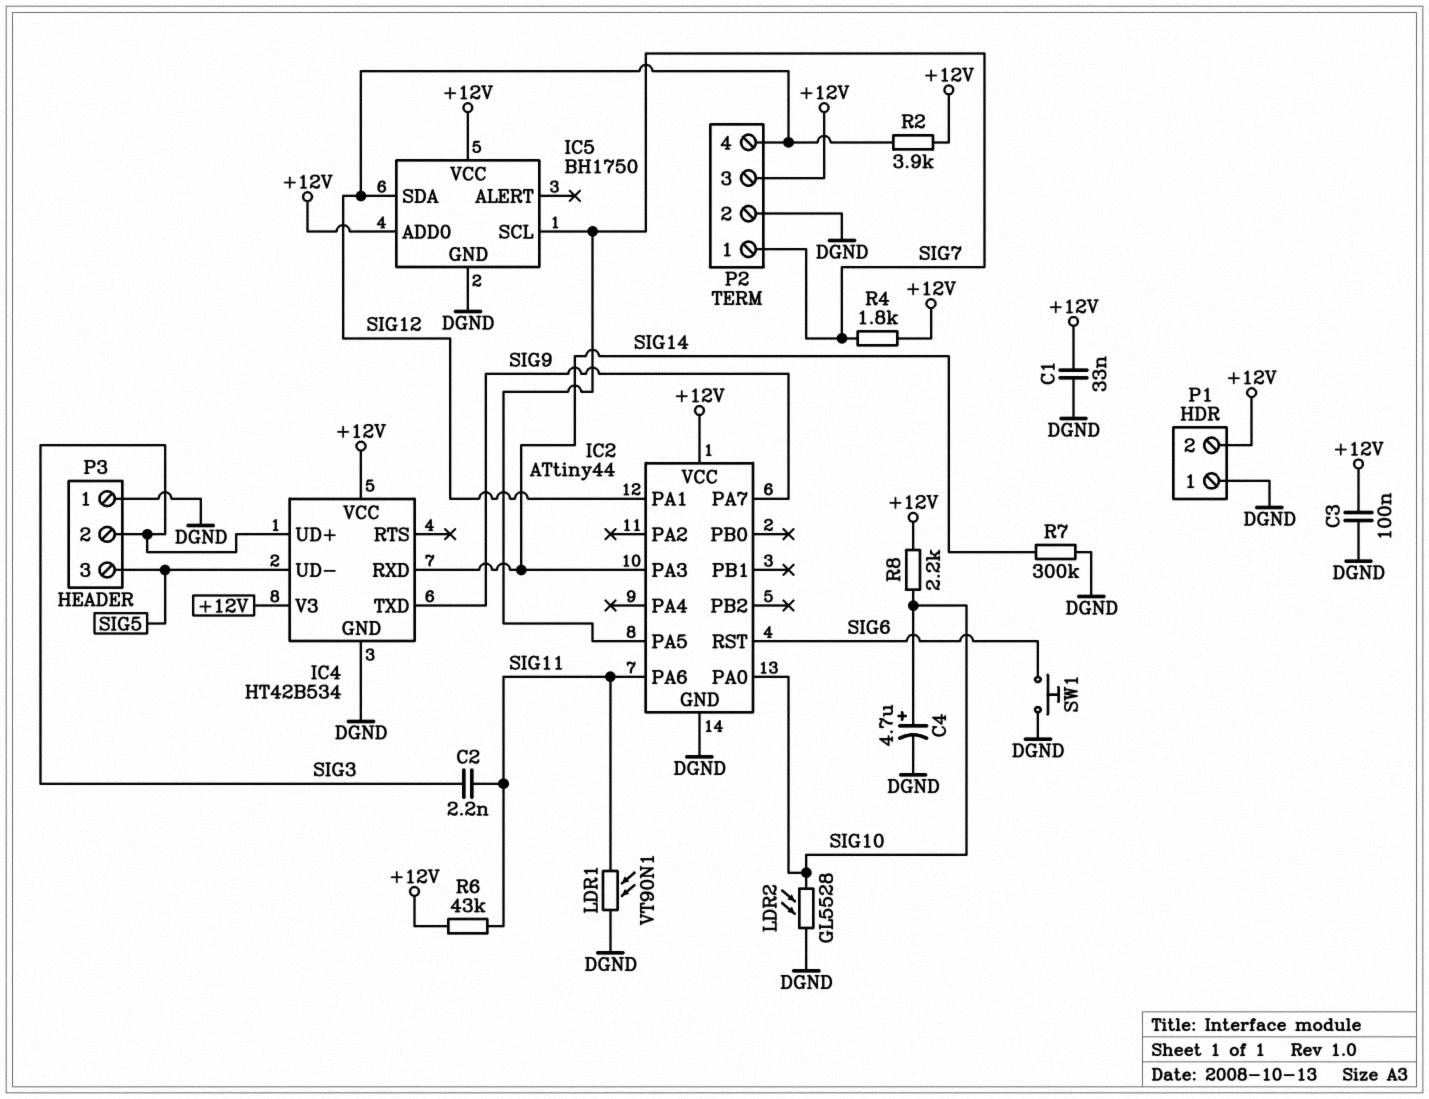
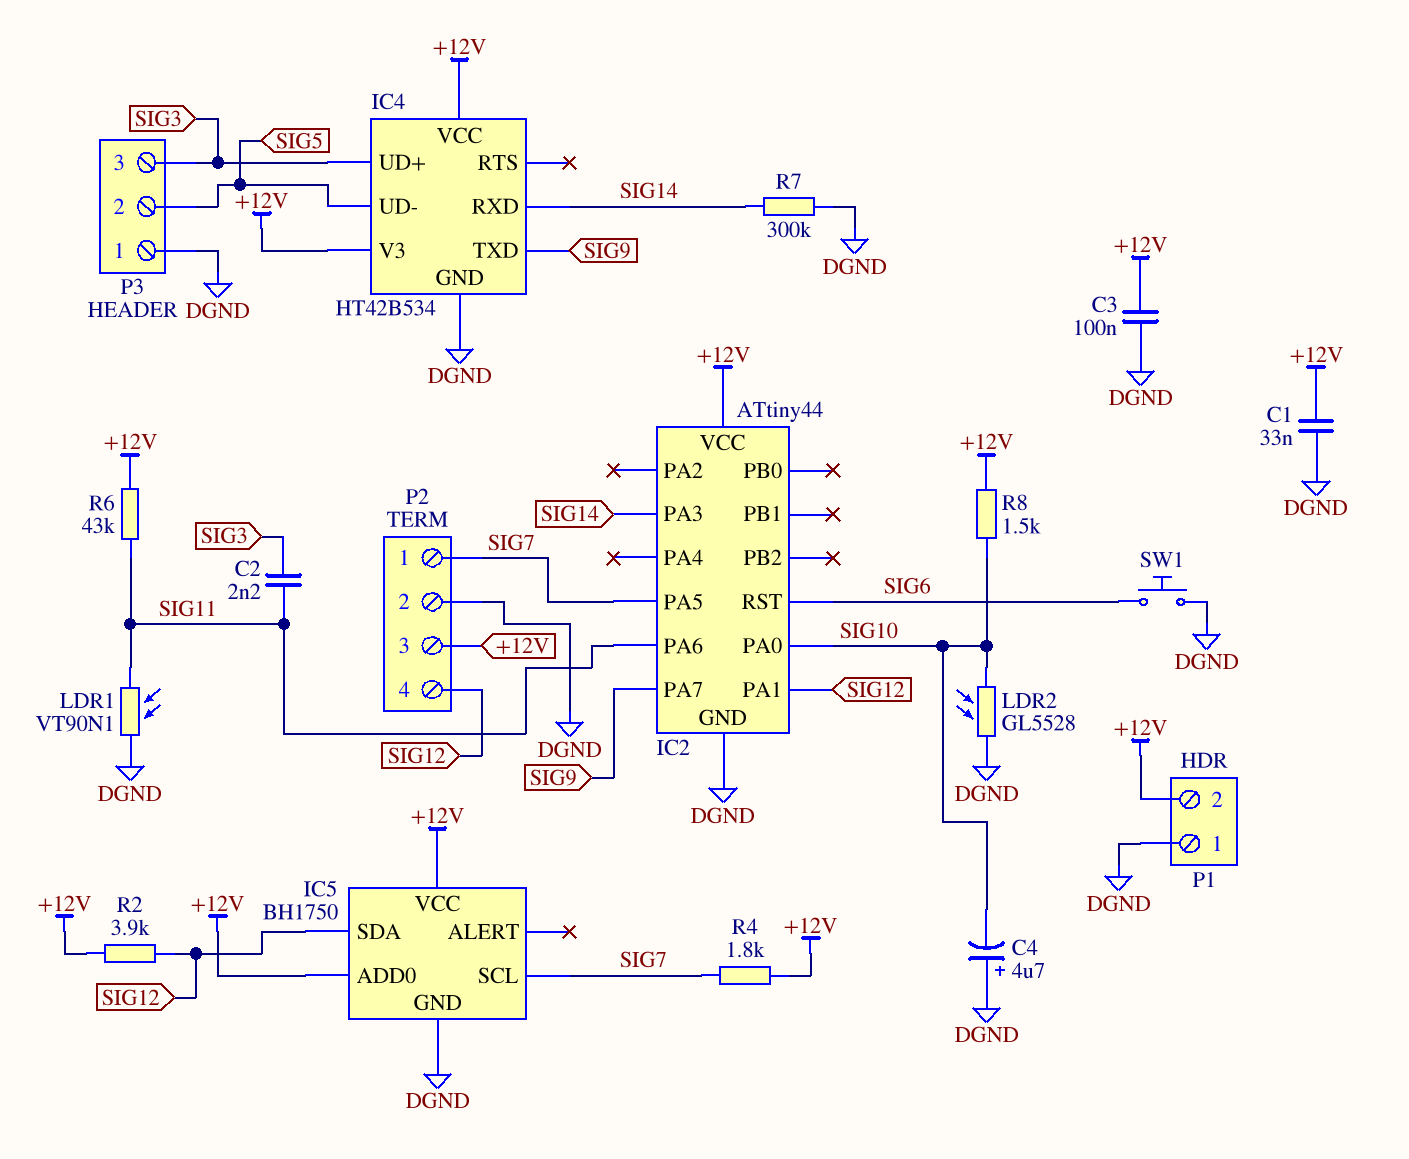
C4: 4.7uF (plus SIG10, minus DGND) -> 4.7uF (plus DGND, minus SIG10)
P3 pin 2: SIG3 -> SIG5
P3 pin 3: SIG5 -> SIG3
R8: 2.2k (+12V, SIG10) -> 1.5k (+12V, SIG10)

